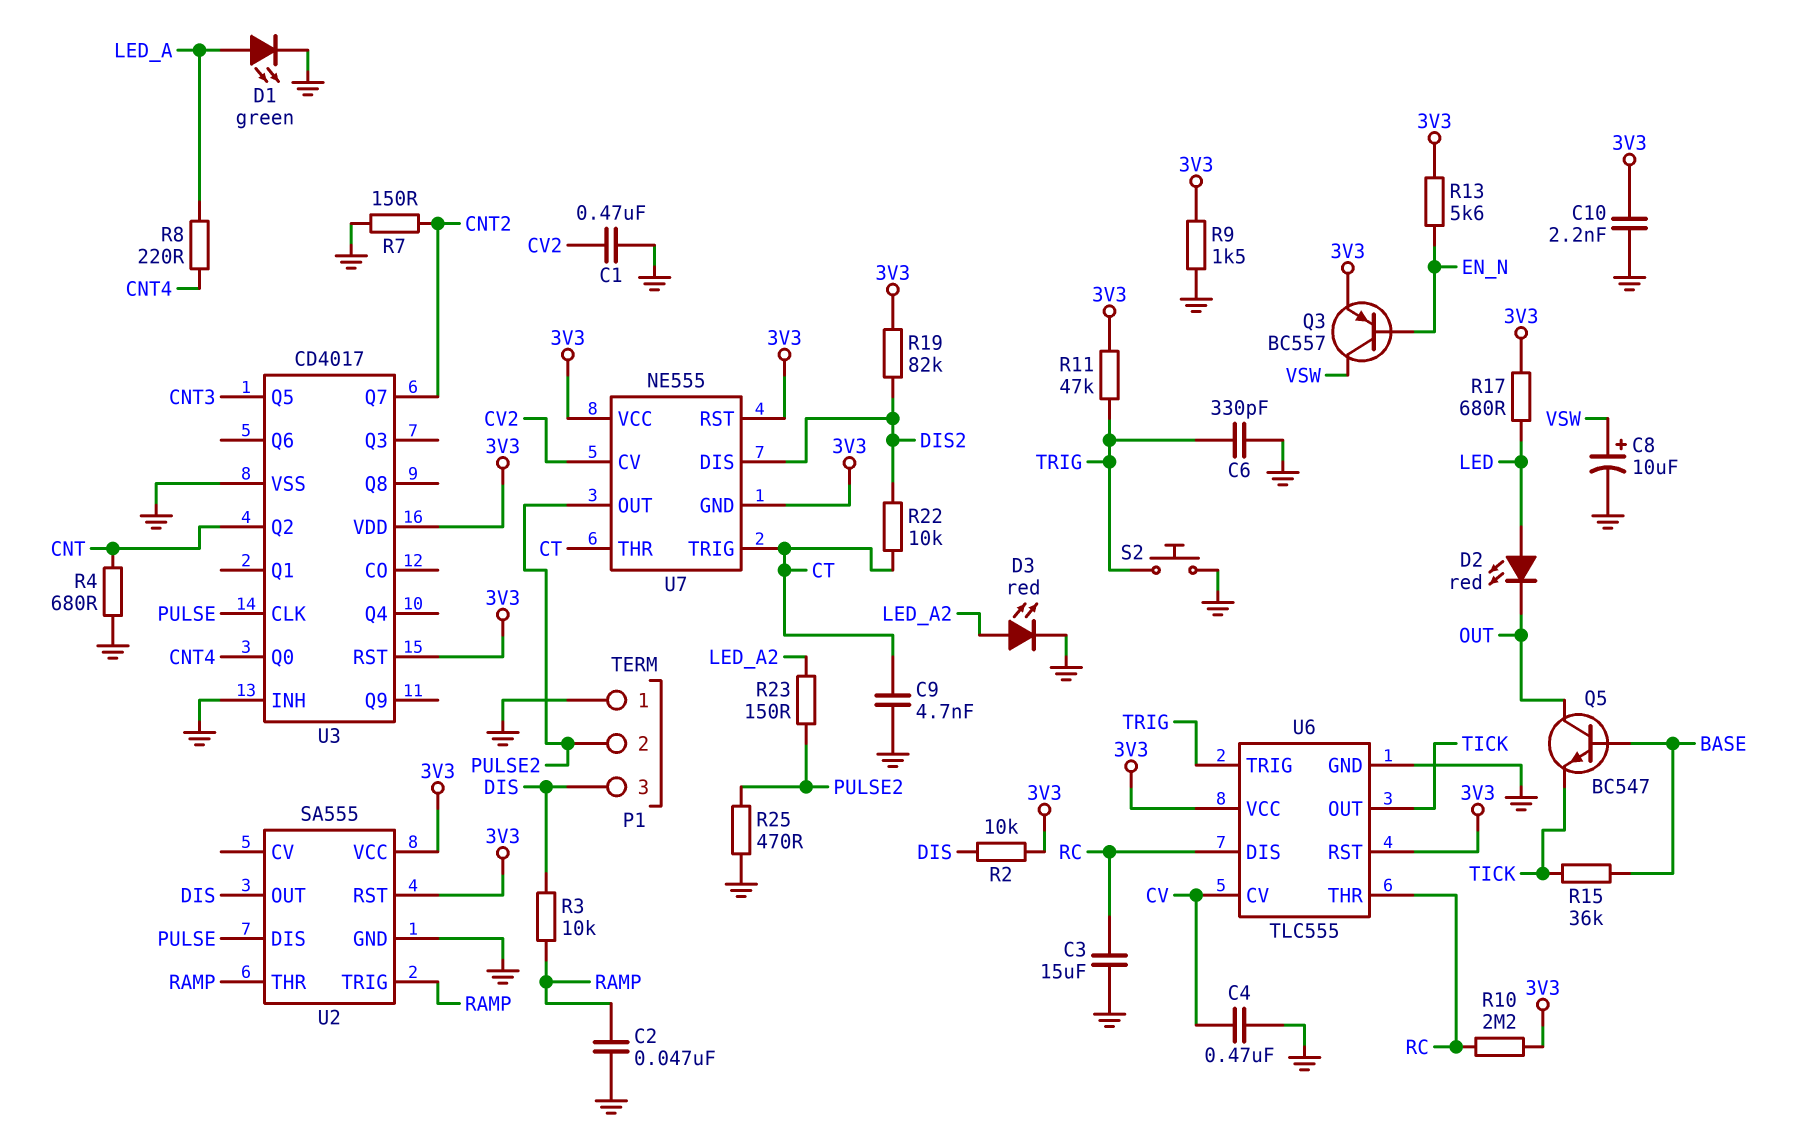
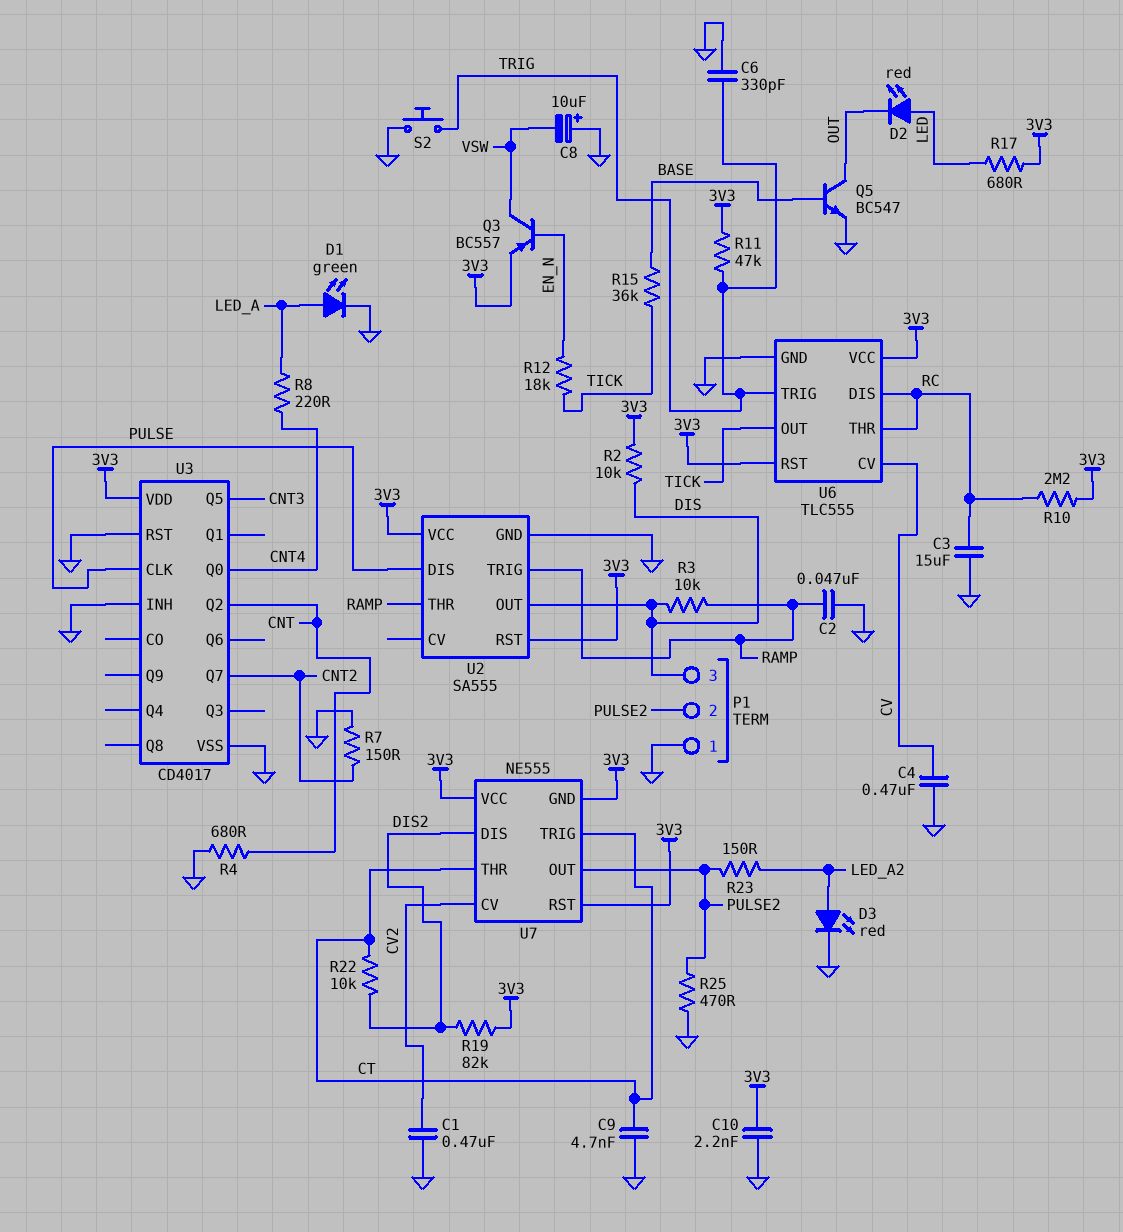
C8: 10uF (plus VSW, minus GND) -> 10uF (plus GND, minus VSW)
Q5: NPN BC547 (B BASE, C OUT, E TICK) -> NPN BC547 (B BASE, C OUT, E GND)
R9: 1.5k (3V3, GND) -> none
R12: none -> 18k (EN_N, TICK)
R13: 5.6k (3V3, EN_N) -> none
U3 pin RST: 3V3 -> GND

